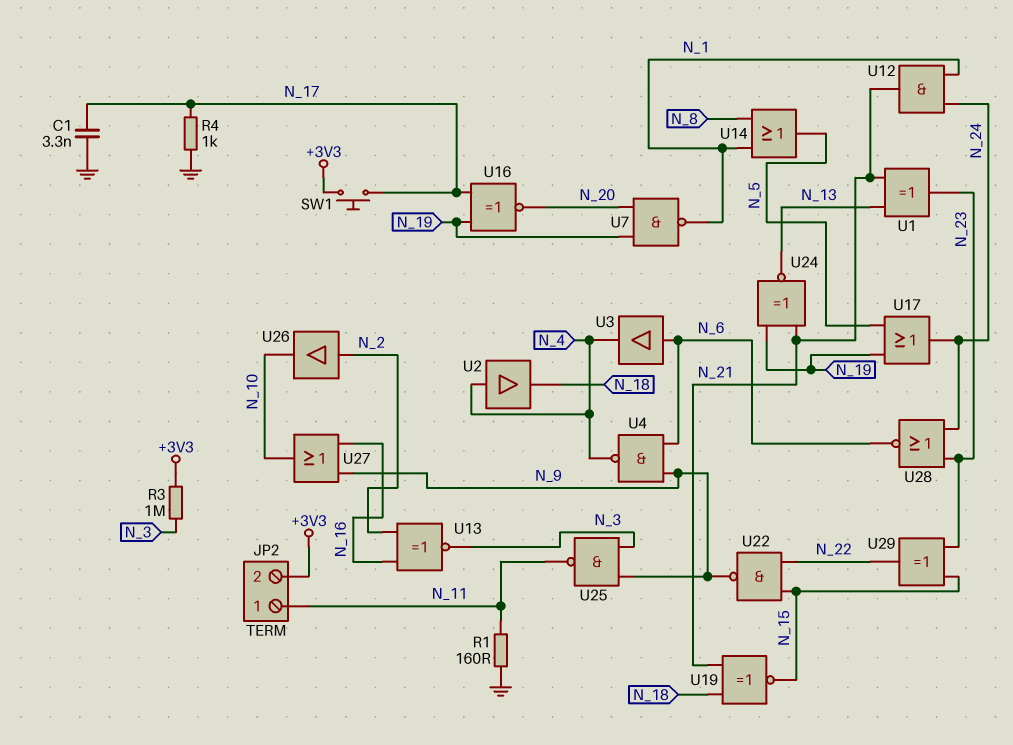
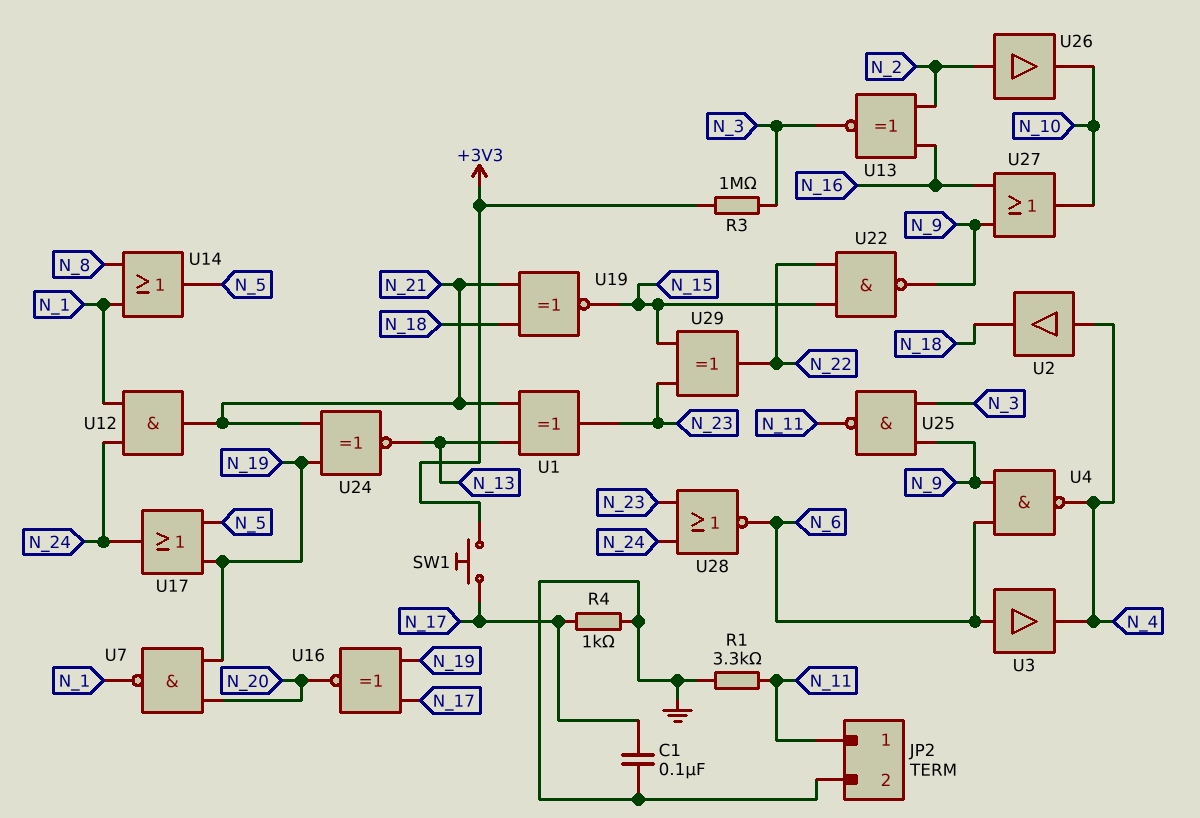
C1: 3.3nF (GND, N_17) -> 100nF (GND, N_17)
JP2 pin 2: +3V3 -> GND
R1: 160 (GND, N_11) -> 3.3k (GND, N_11)

